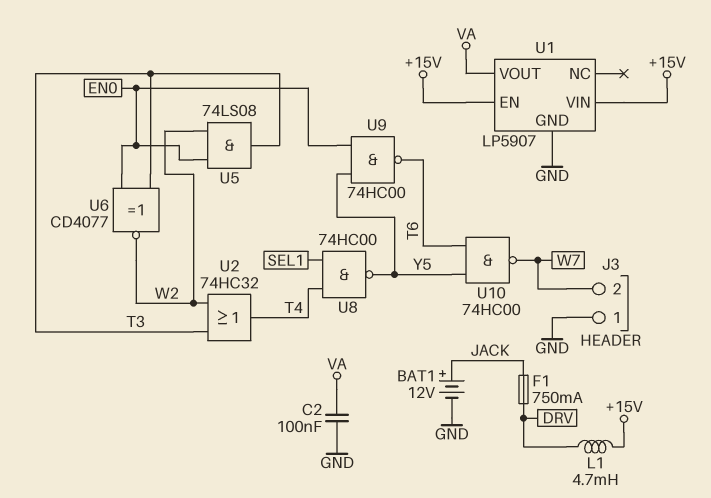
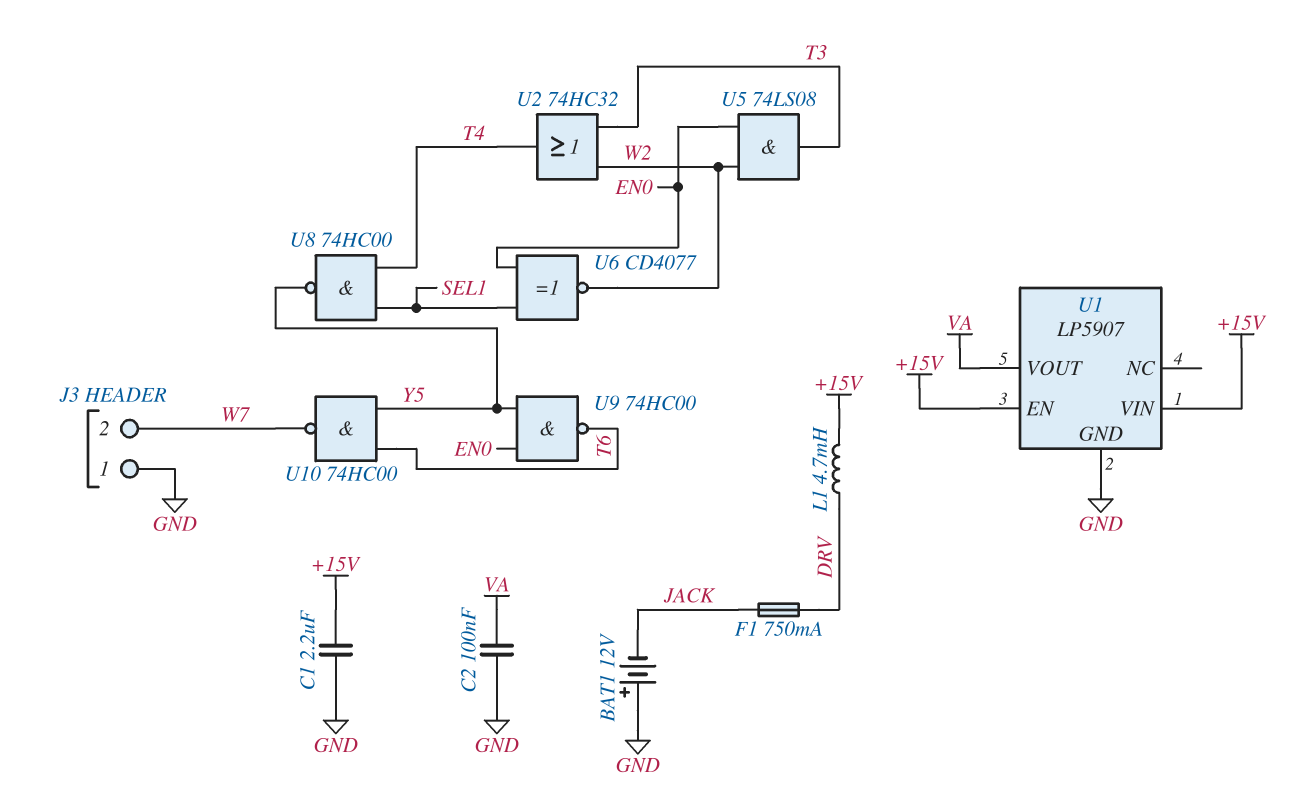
BAT1: 12V (plus JACK, minus GND) -> 12V (plus GND, minus JACK)
C1: none -> 2.2uF (+15V, GND)
U6: XNOR CD4077 (in EN0, in T3, out W2) -> XNOR CD4077 (in EN0, in SEL1, out W2)

